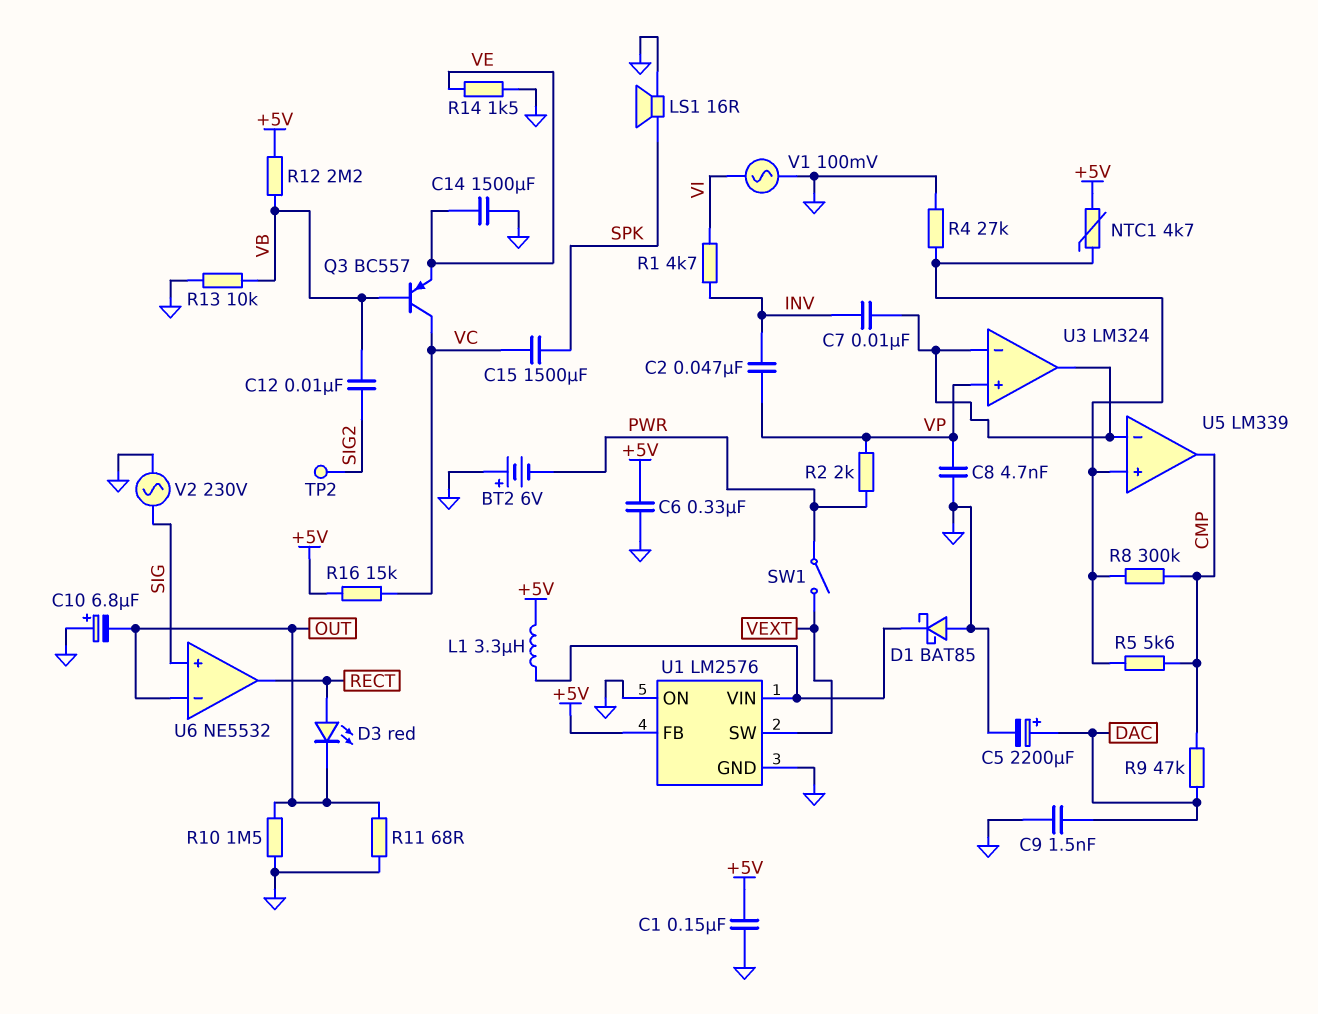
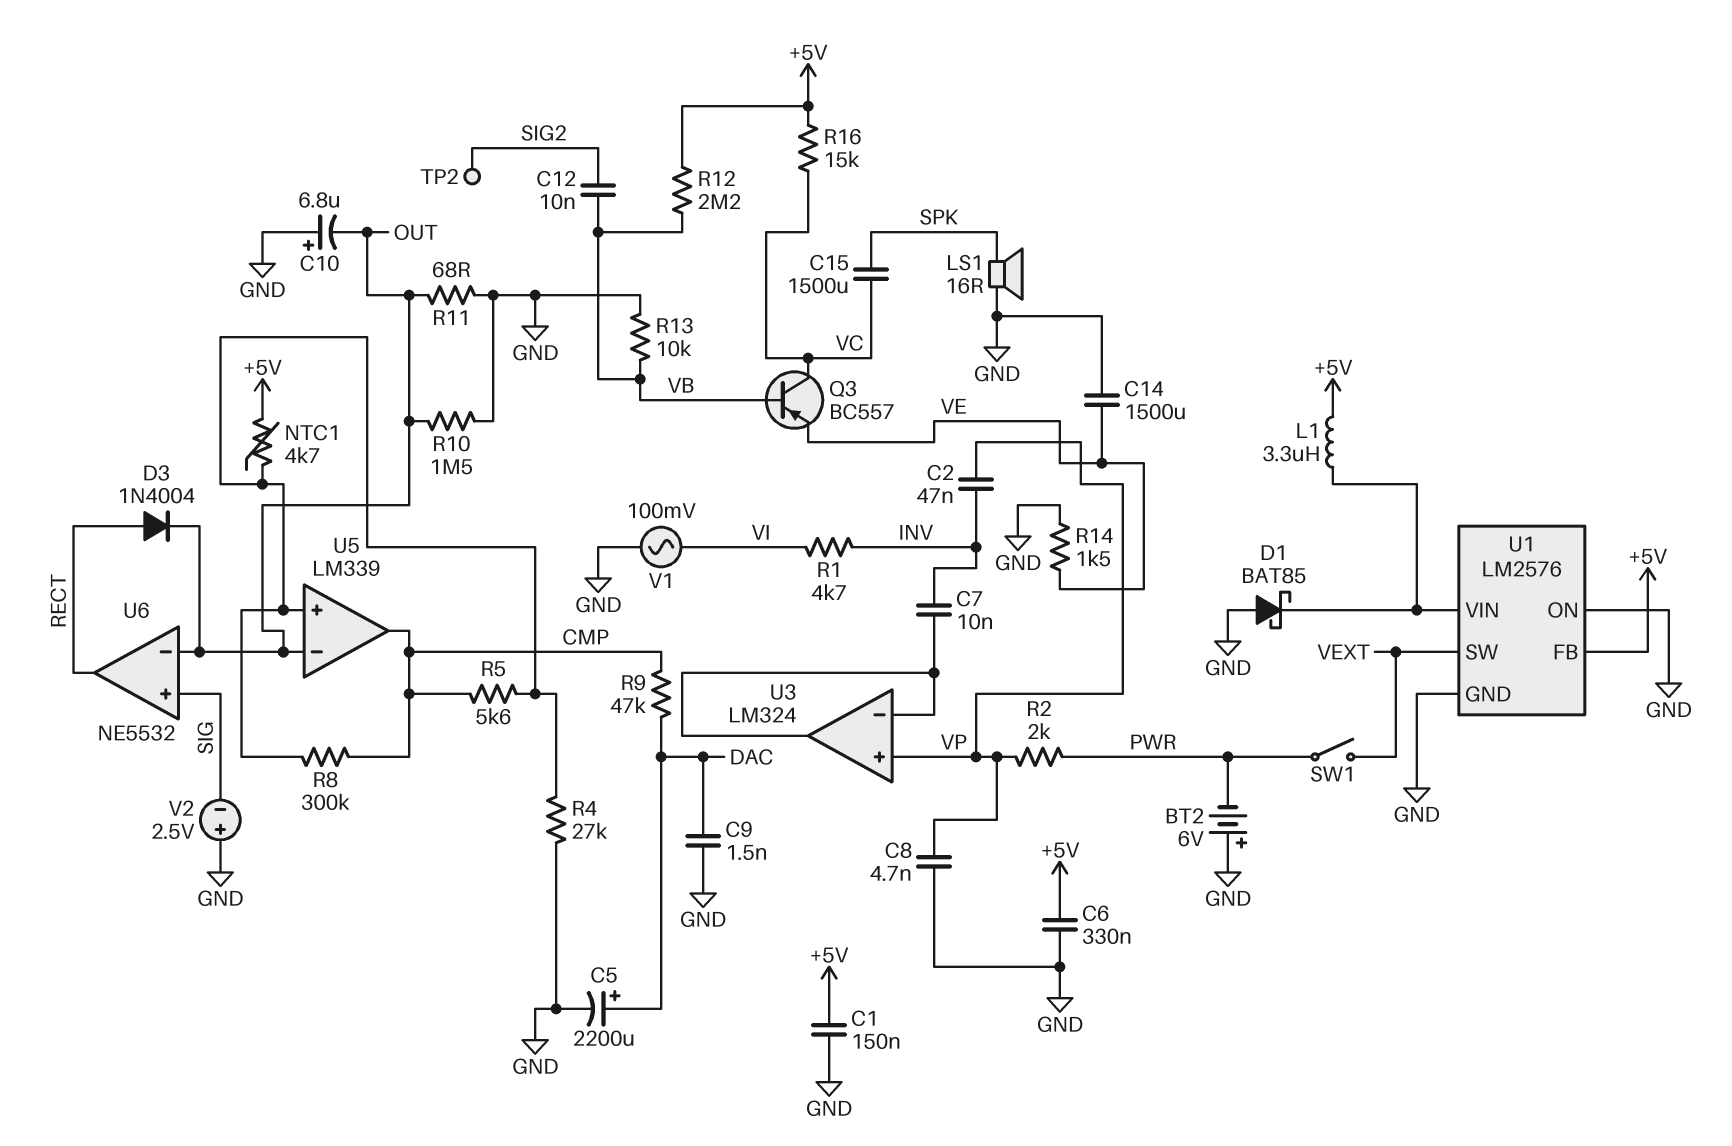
D3: LED red (A RECT, K OUT) -> diode 1N4004 (A RECT, K OUT)
U5 pin in-: U3/in- -> OUT
V2: AC 230V (GND, SIG) -> 2.5V (plus GND, minus SIG)

